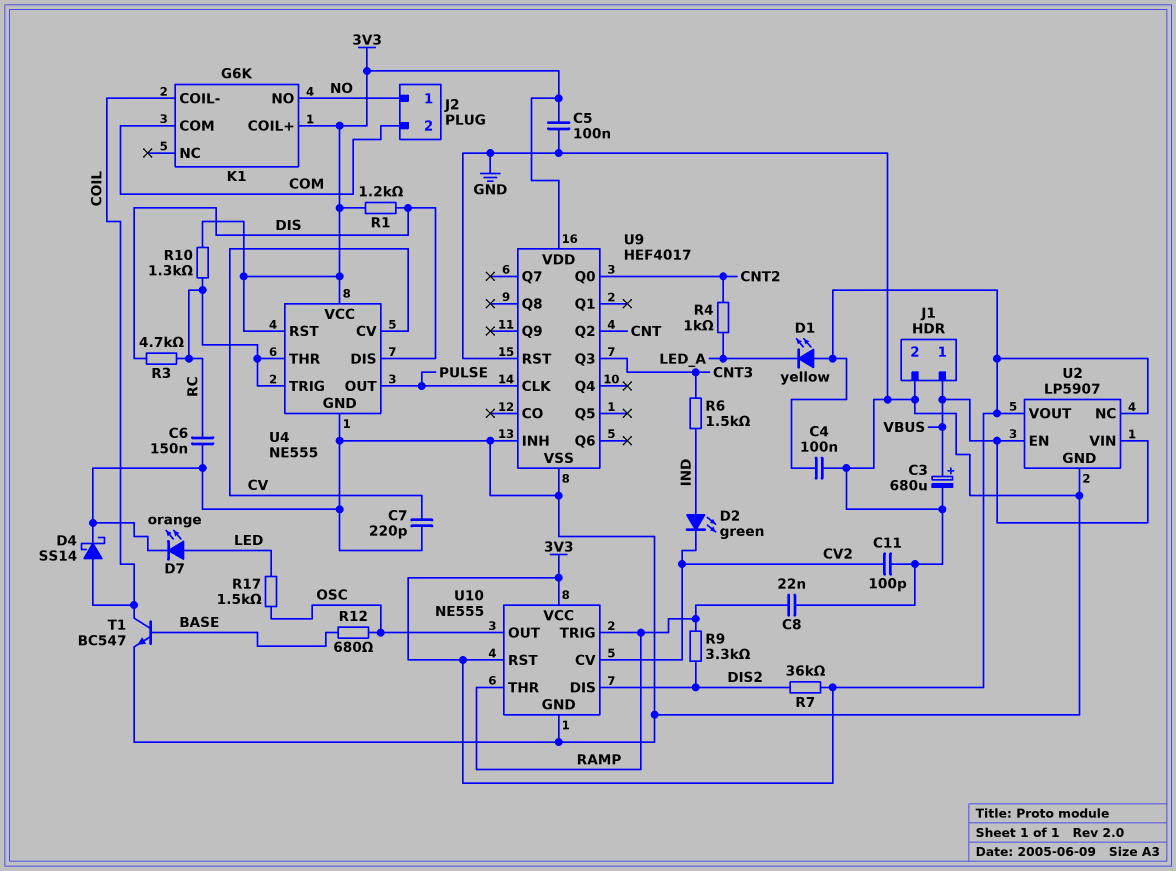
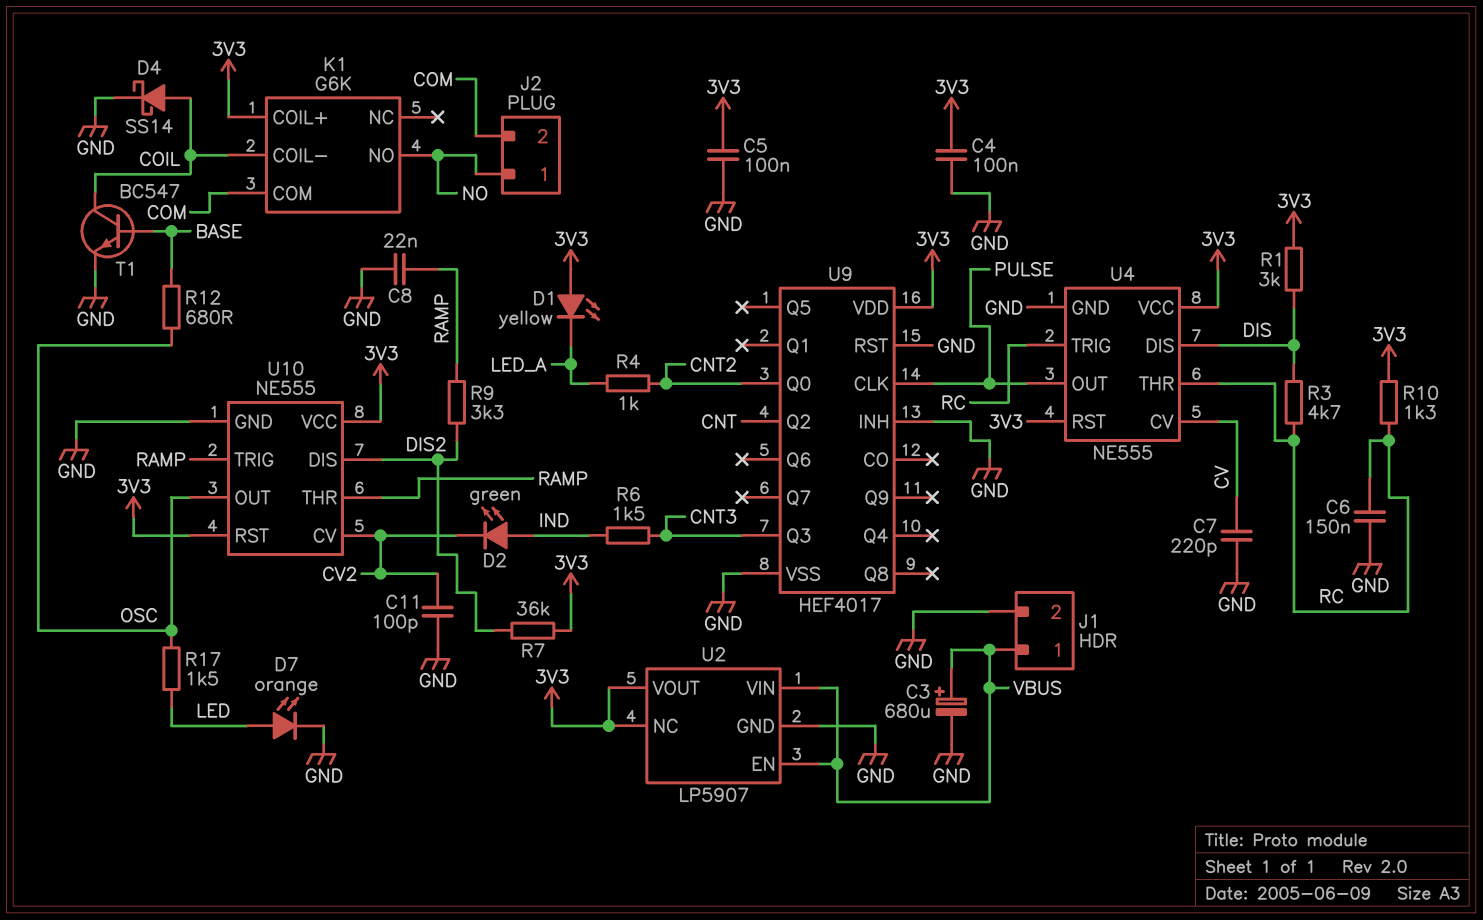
R1: 1.2k (3V3, DIS) -> 3k (3V3, DIS)

